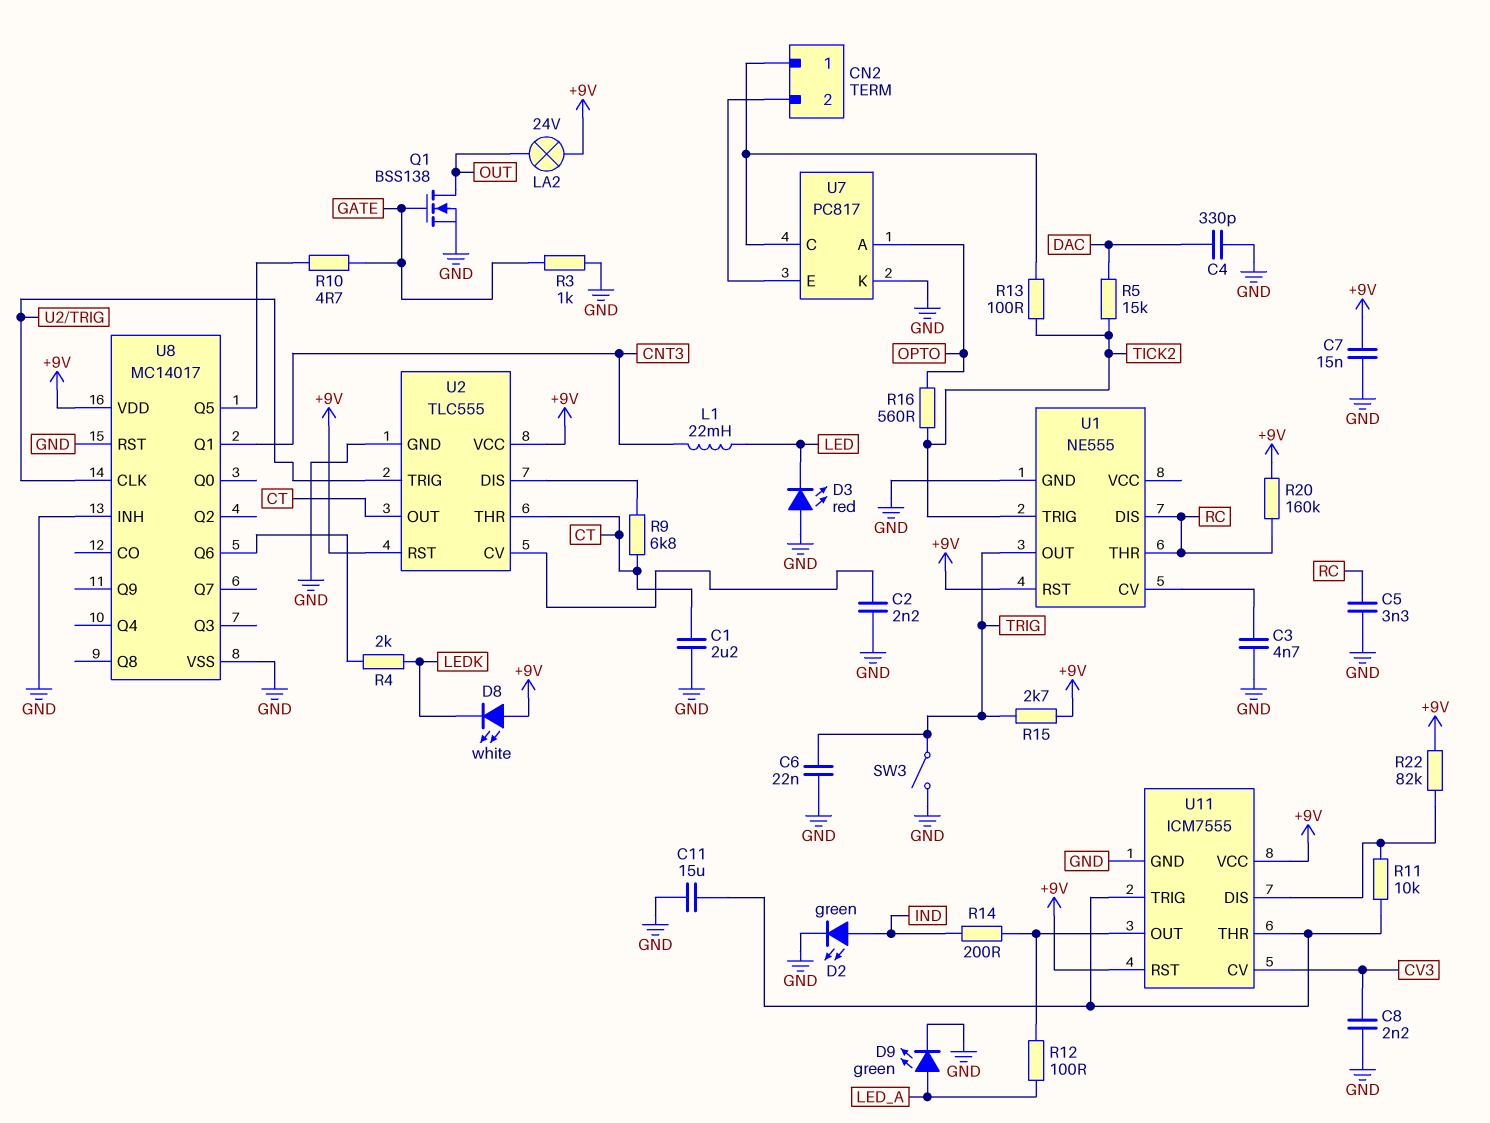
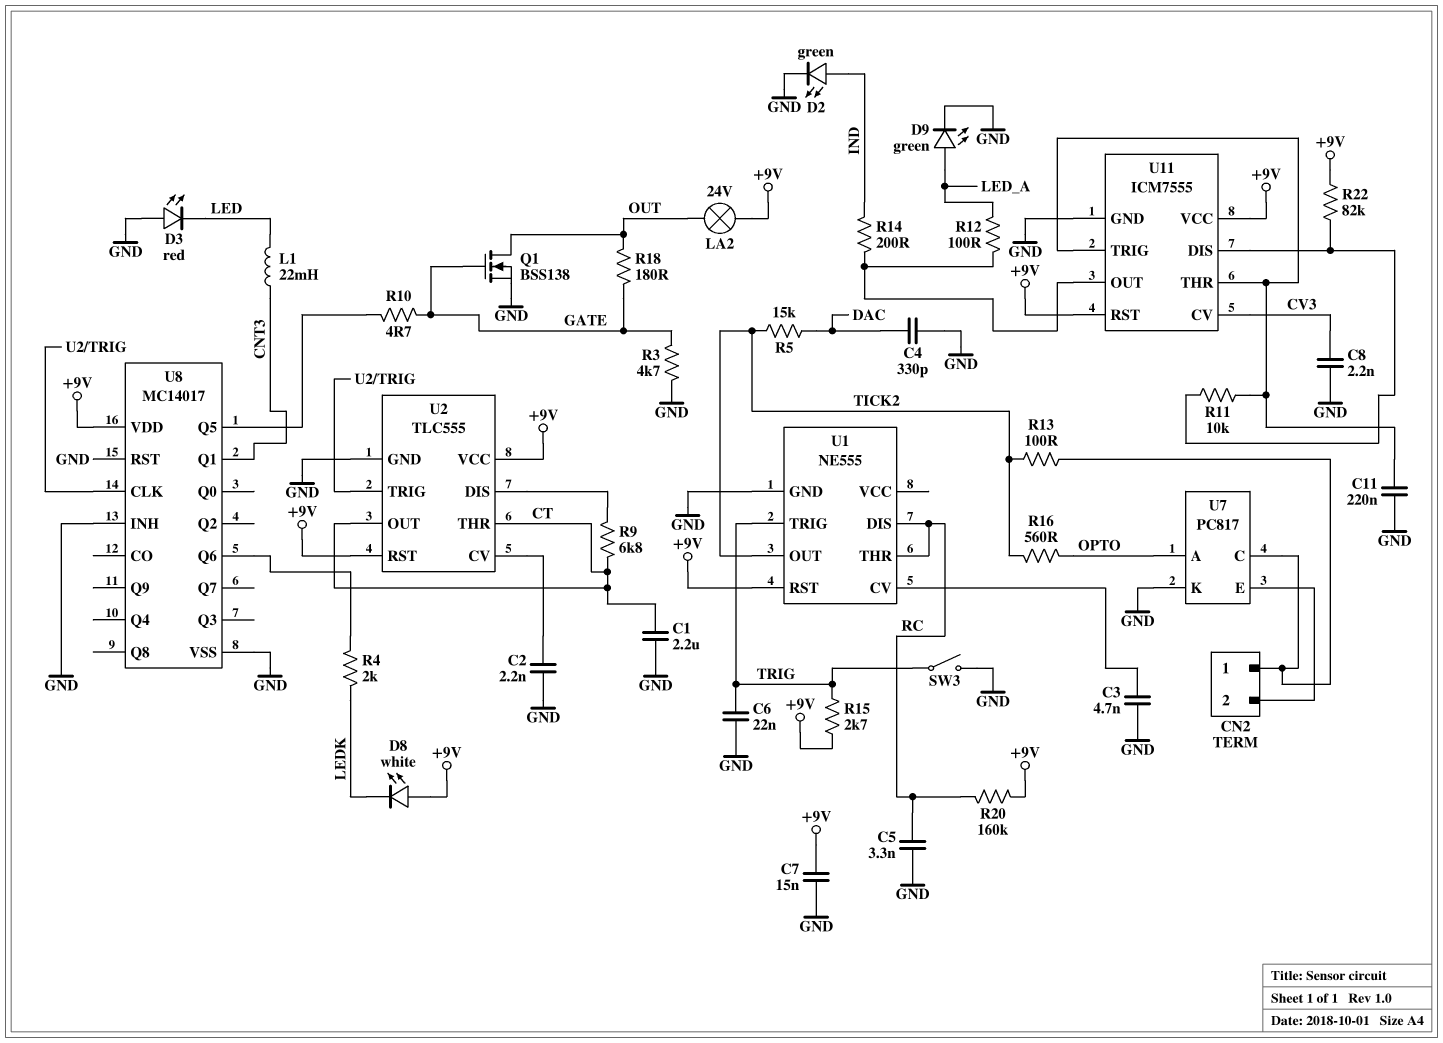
C11: 15uF (GND, U11/THR) -> 220nF (GND, U11/THR)
R3: 1k (GATE, GND) -> 4.7k (GATE, GND)
R18: none -> 180 (GATE, OUT)
U1 pin OUT: TRIG -> TICK2
U1 pin TRIG: TICK2 -> TRIG

